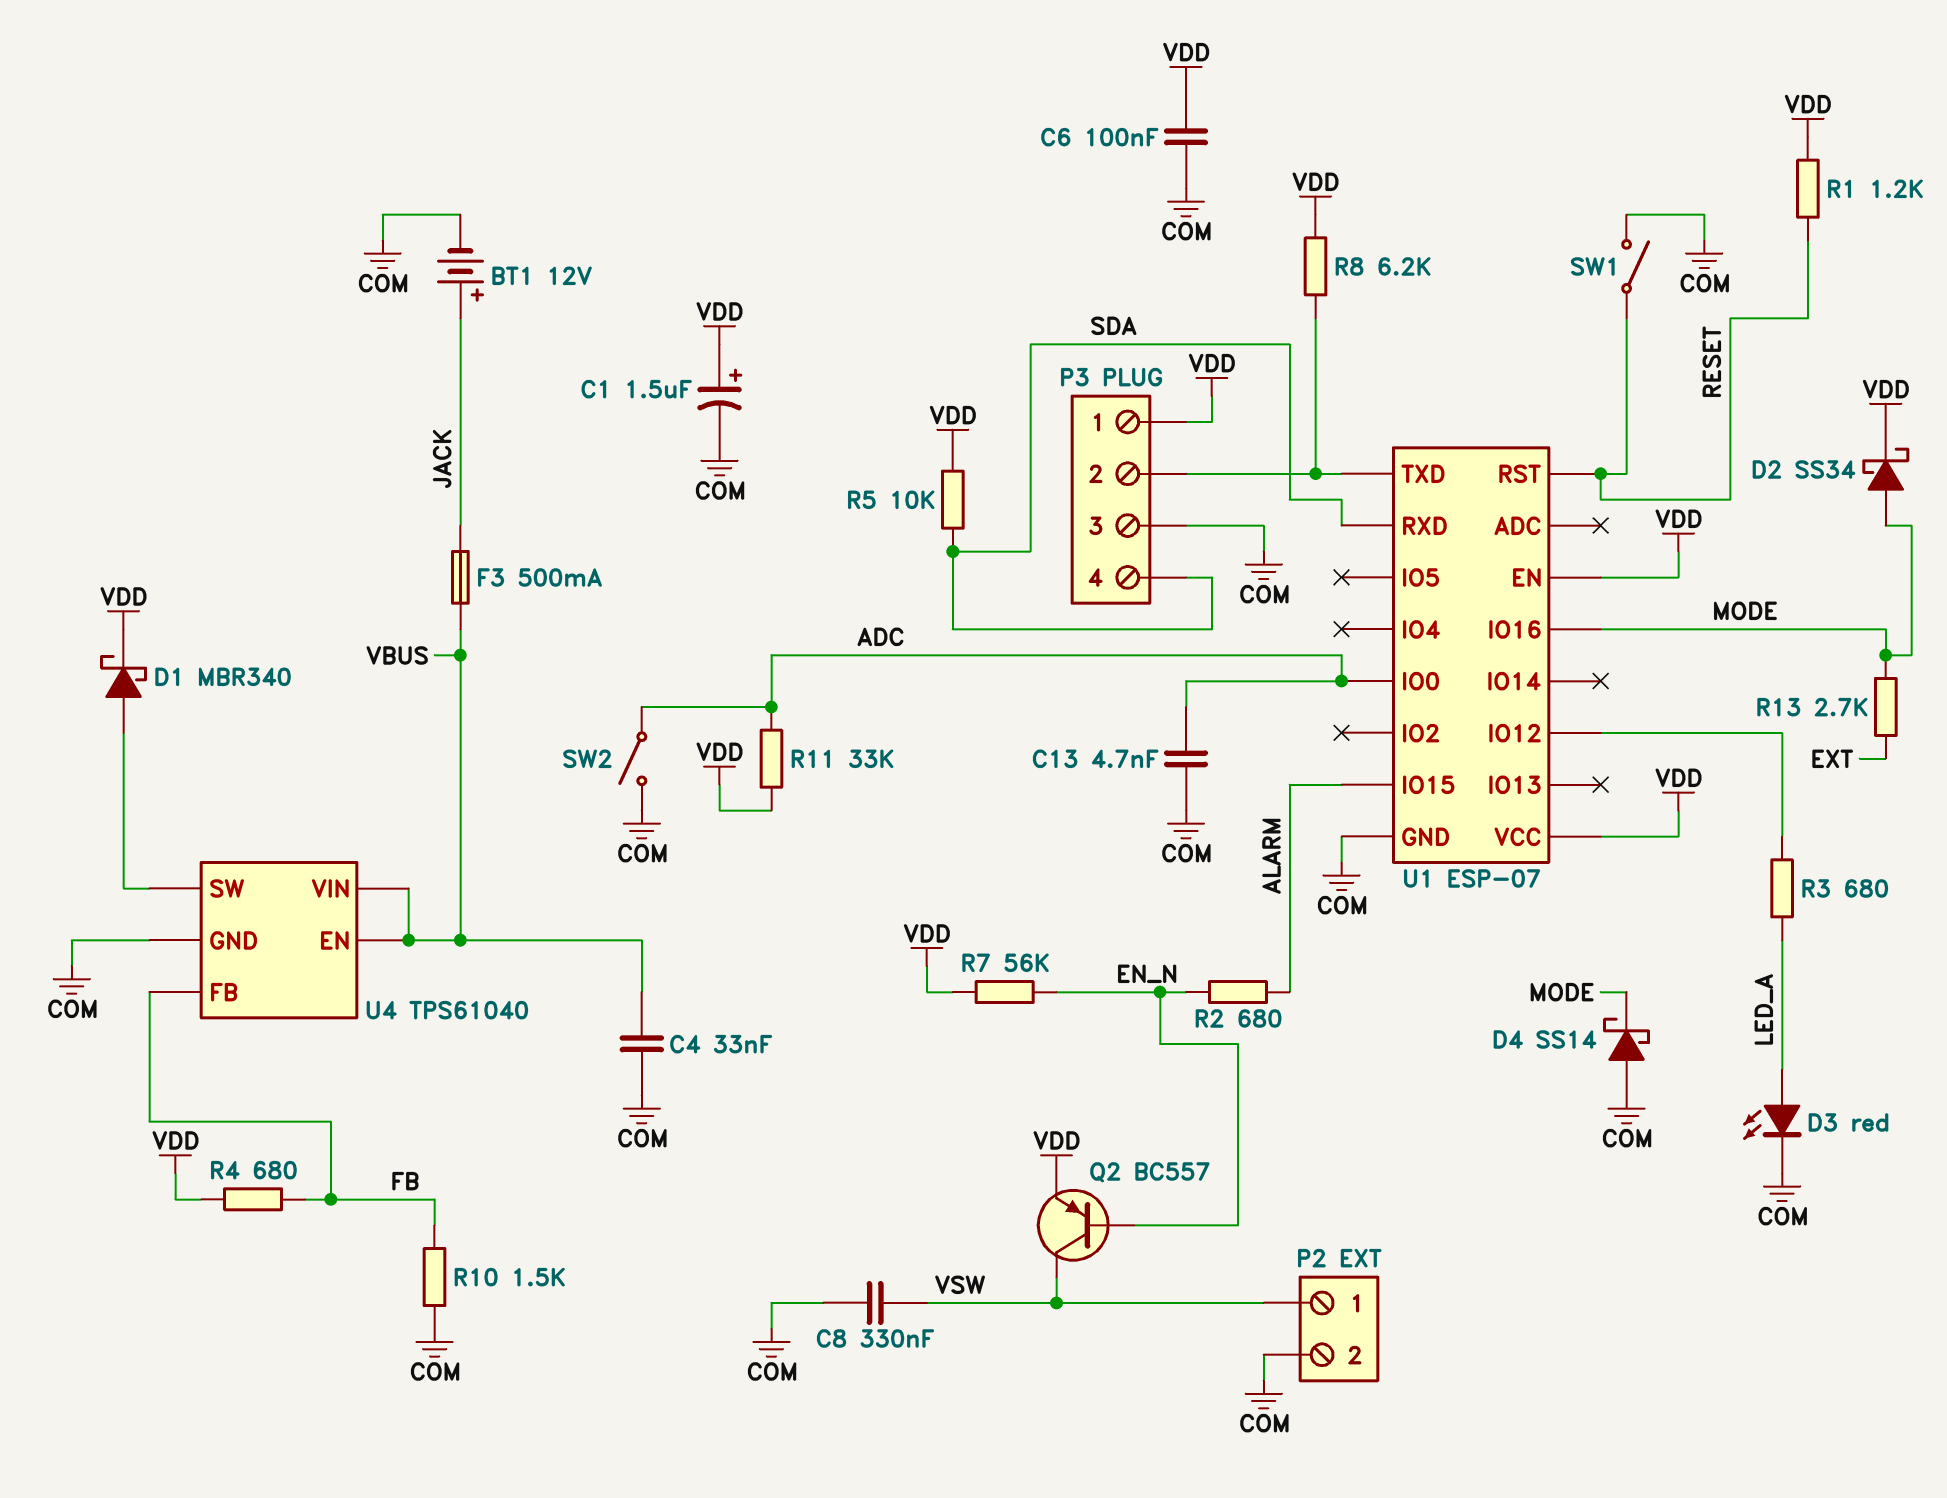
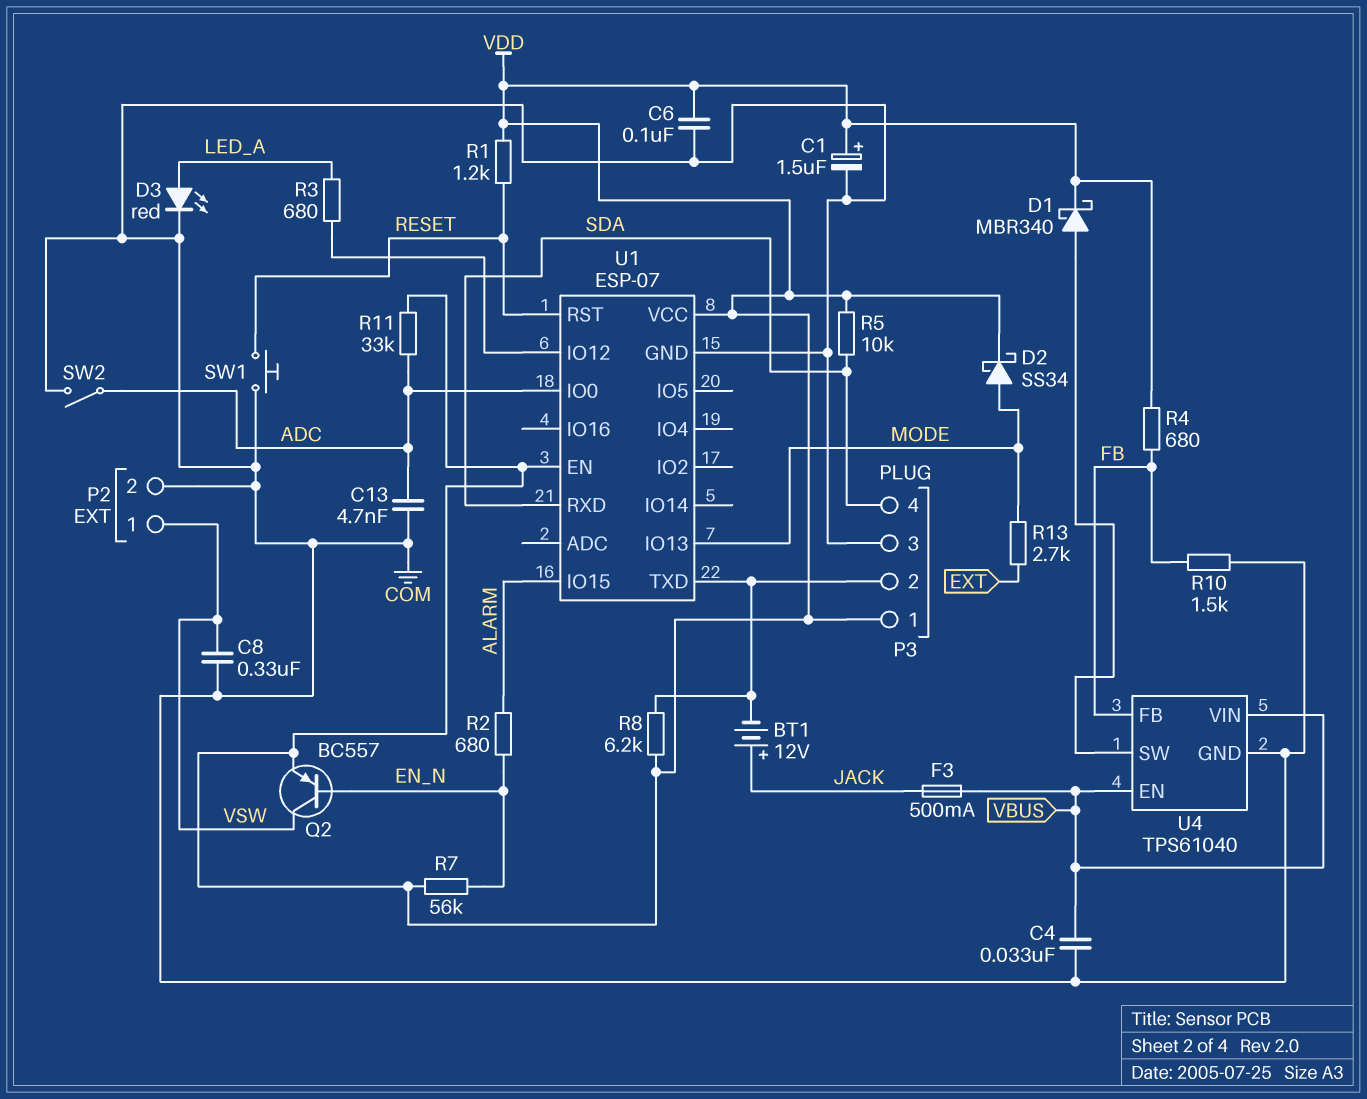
BT1: 12V (plus JACK, minus COM) -> 12V (plus JACK, minus P3/2)
D4: schottky SS14 (A COM, K MODE) -> none
SW1: switch (COM, RESET) -> button (COM, RESET)
U1 pin IO13: none -> MODE
U1 pin IO16: MODE -> none

